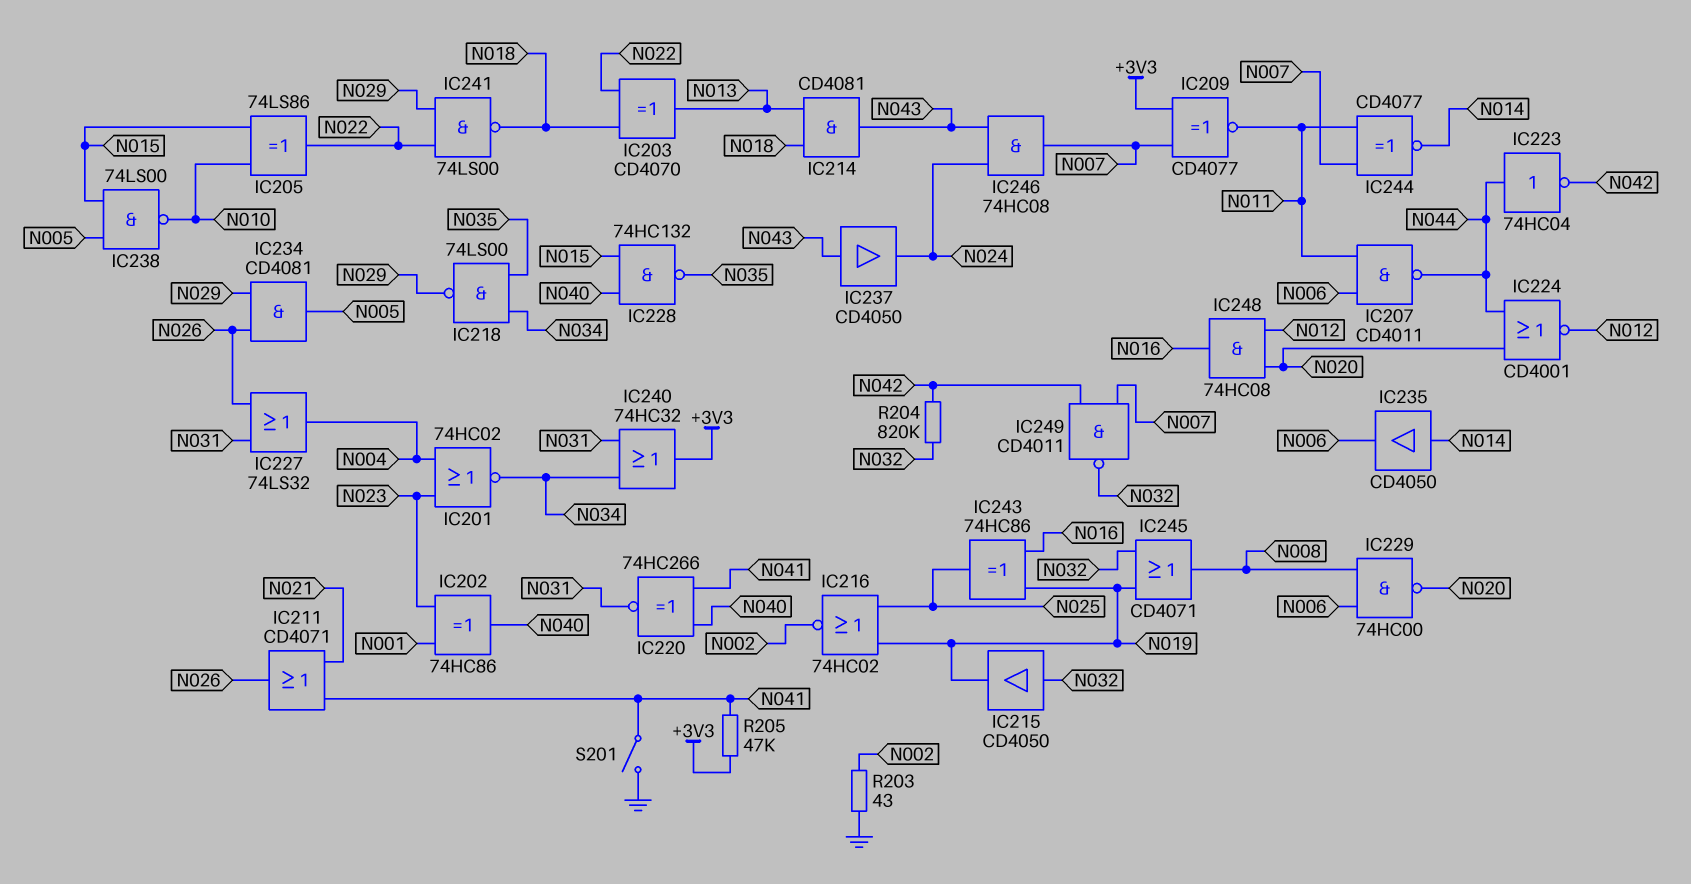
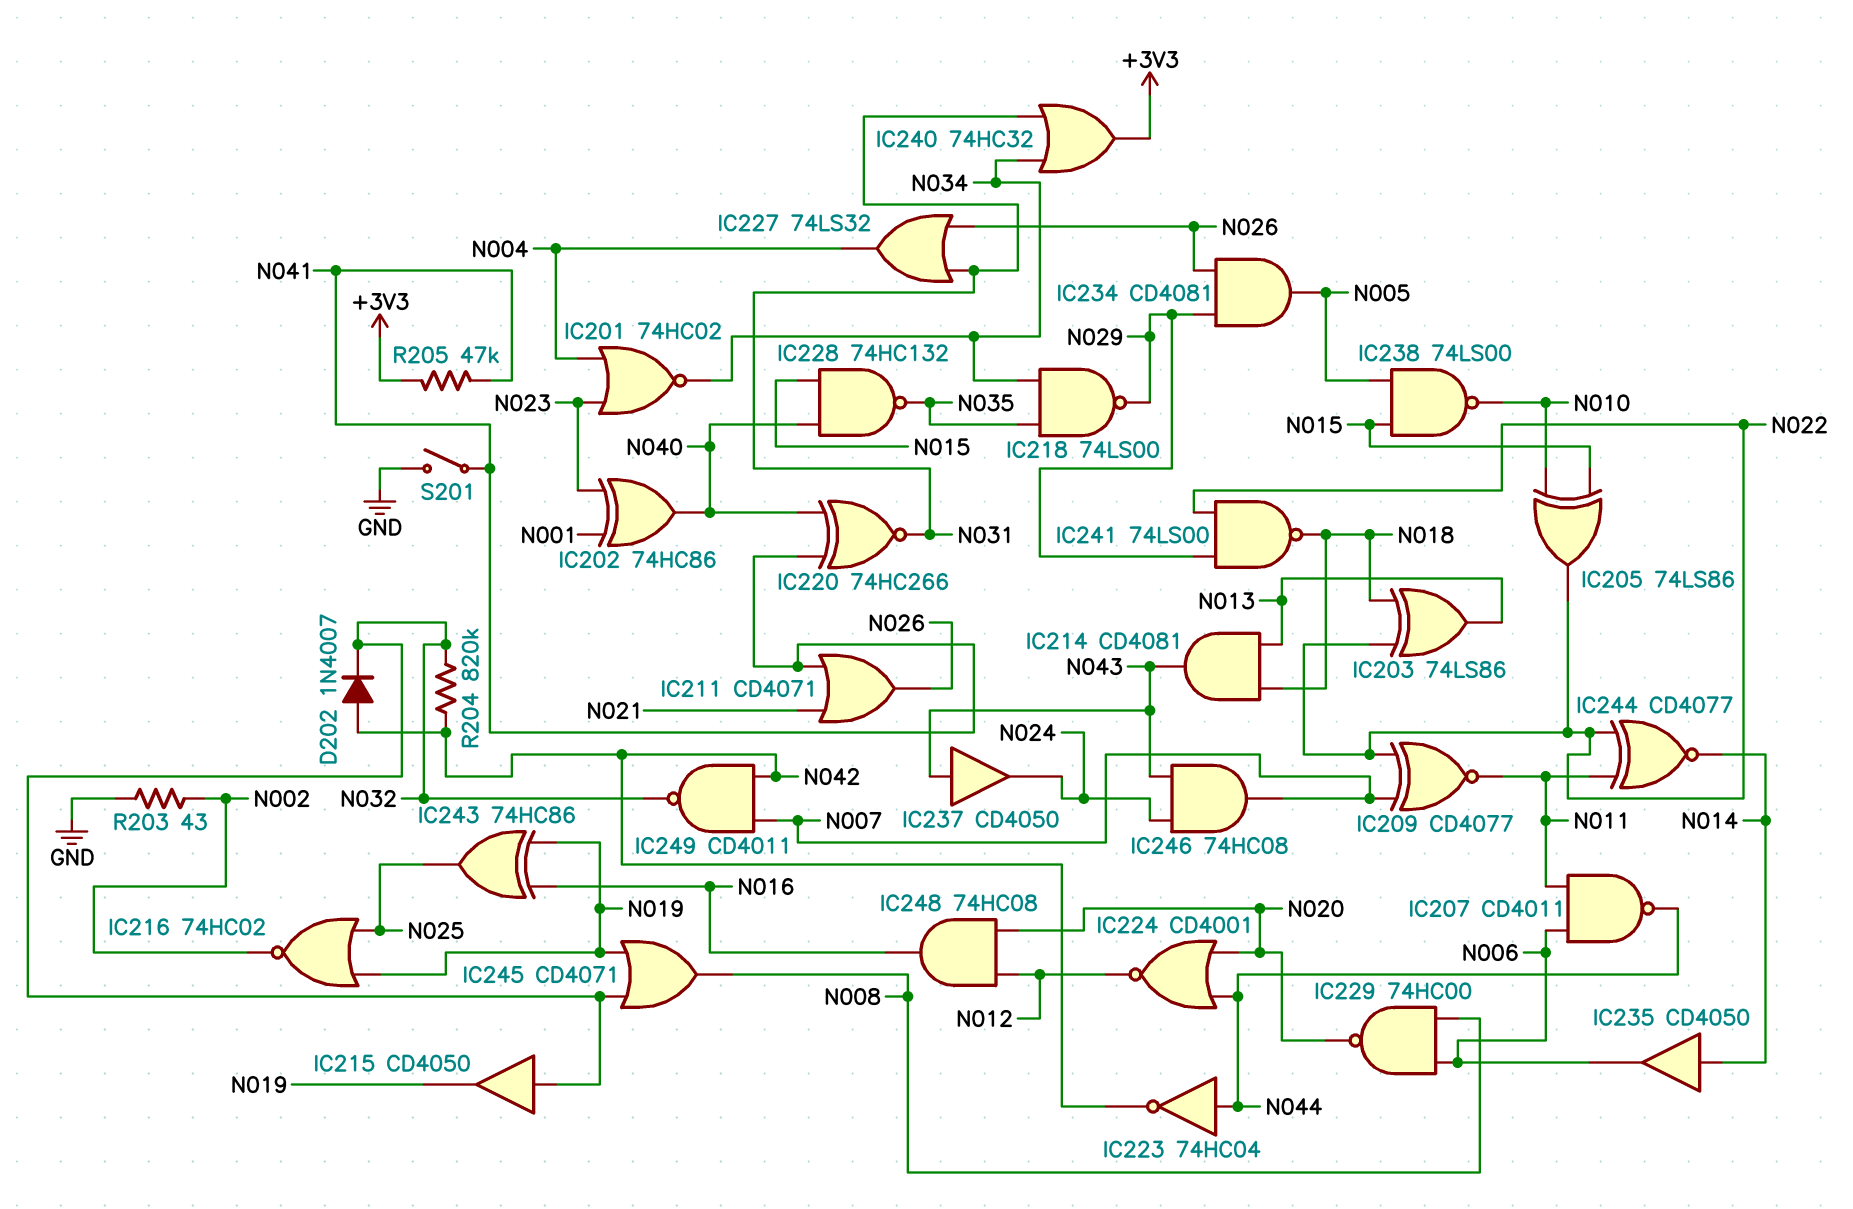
D202: none -> diode 1N4007 (A N042, K N032)
IC203: XOR CD4070 (in N018, in N022, out N013) -> XOR 74LS86 (in N018, in N022, out N013)
IC209: XNOR CD4077 (in +3V3, in N007, out N011) -> XNOR CD4077 (in N007, in N022, out N011)
IC244: XNOR CD4077 (in N007, in N011, out N014) -> XNOR CD4077 (in N011, in N022, out N014)

